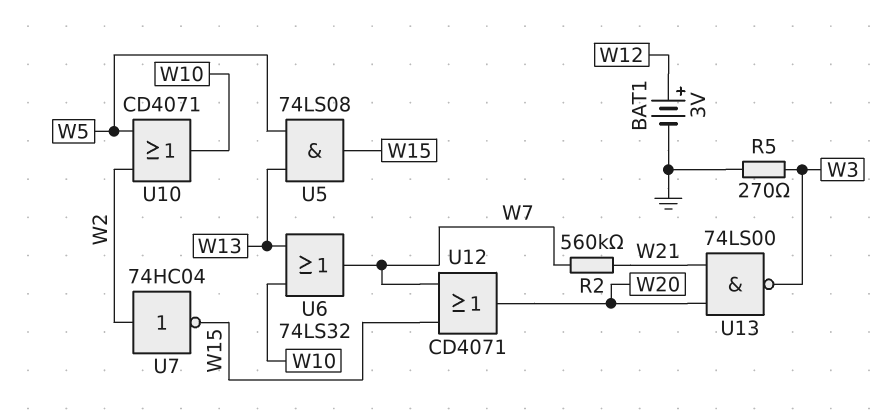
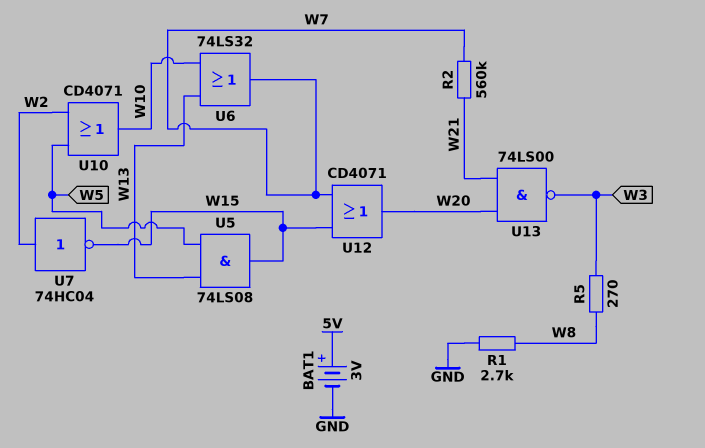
BAT1: 3V (plus W12, minus GND) -> 3V (plus 5V, minus GND)
R1: none -> 2.7k (GND, W8)
R5: 270 (GND, W3) -> 270 (W3, W8)

